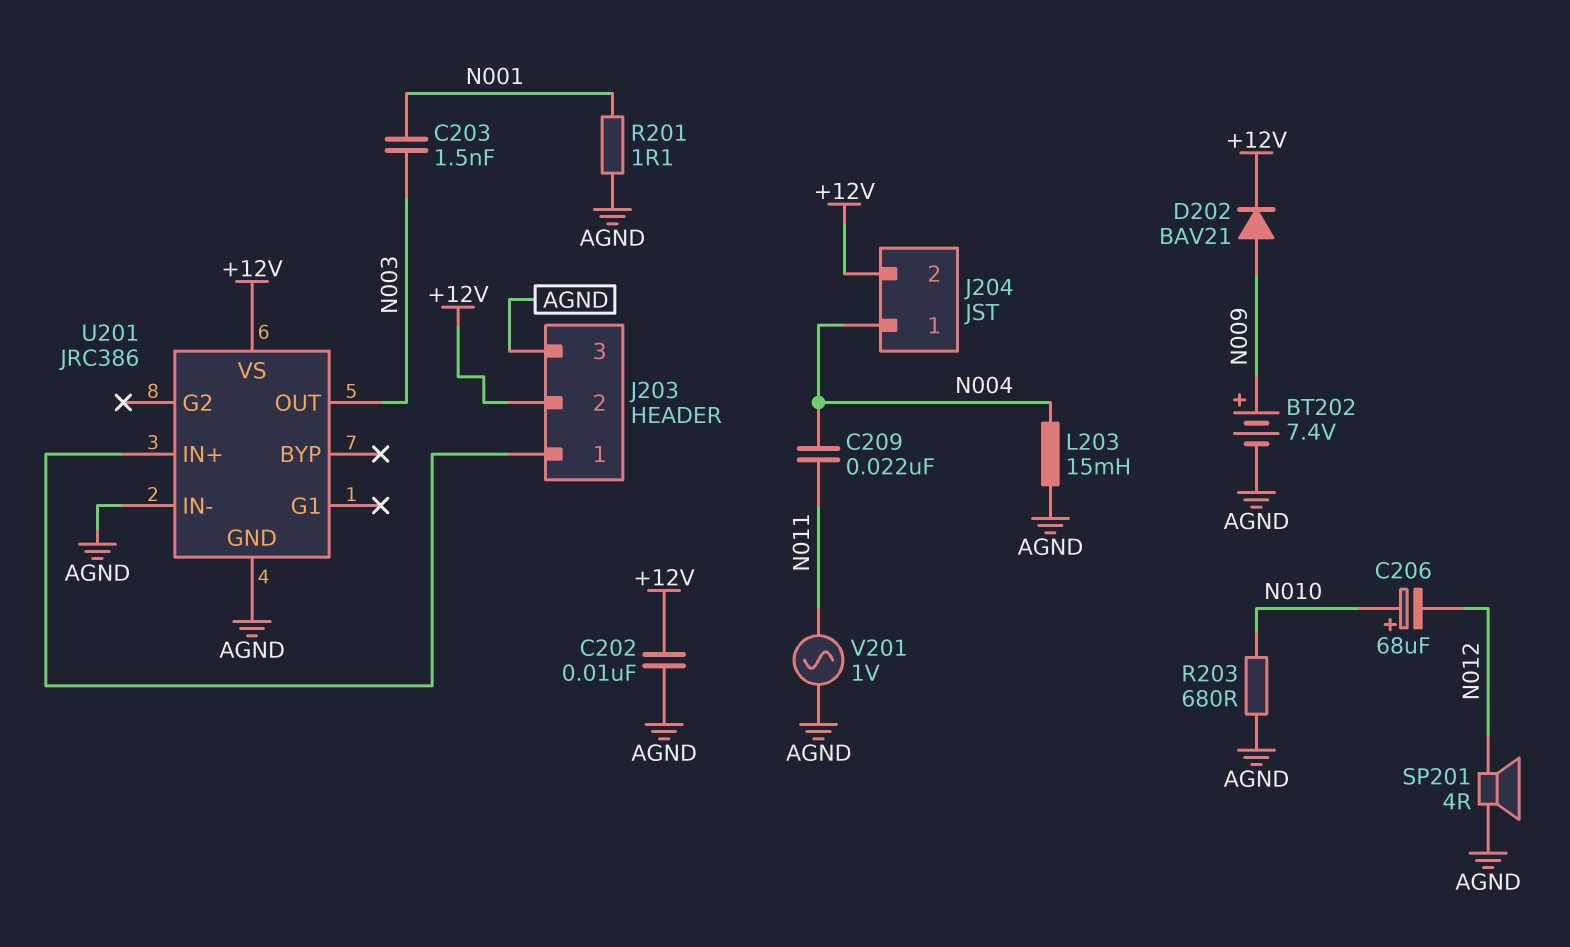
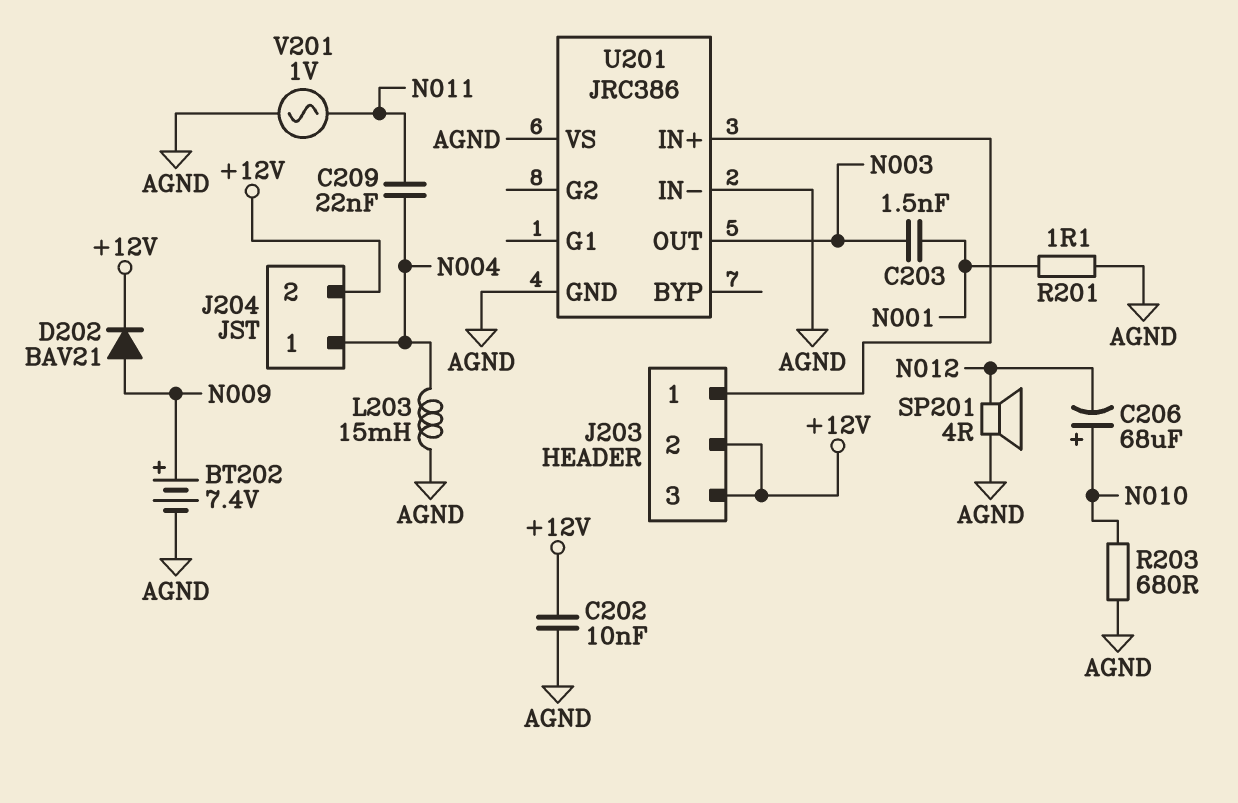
J203 pin 3: AGND -> +12V
U201 pin VS: +12V -> AGND

